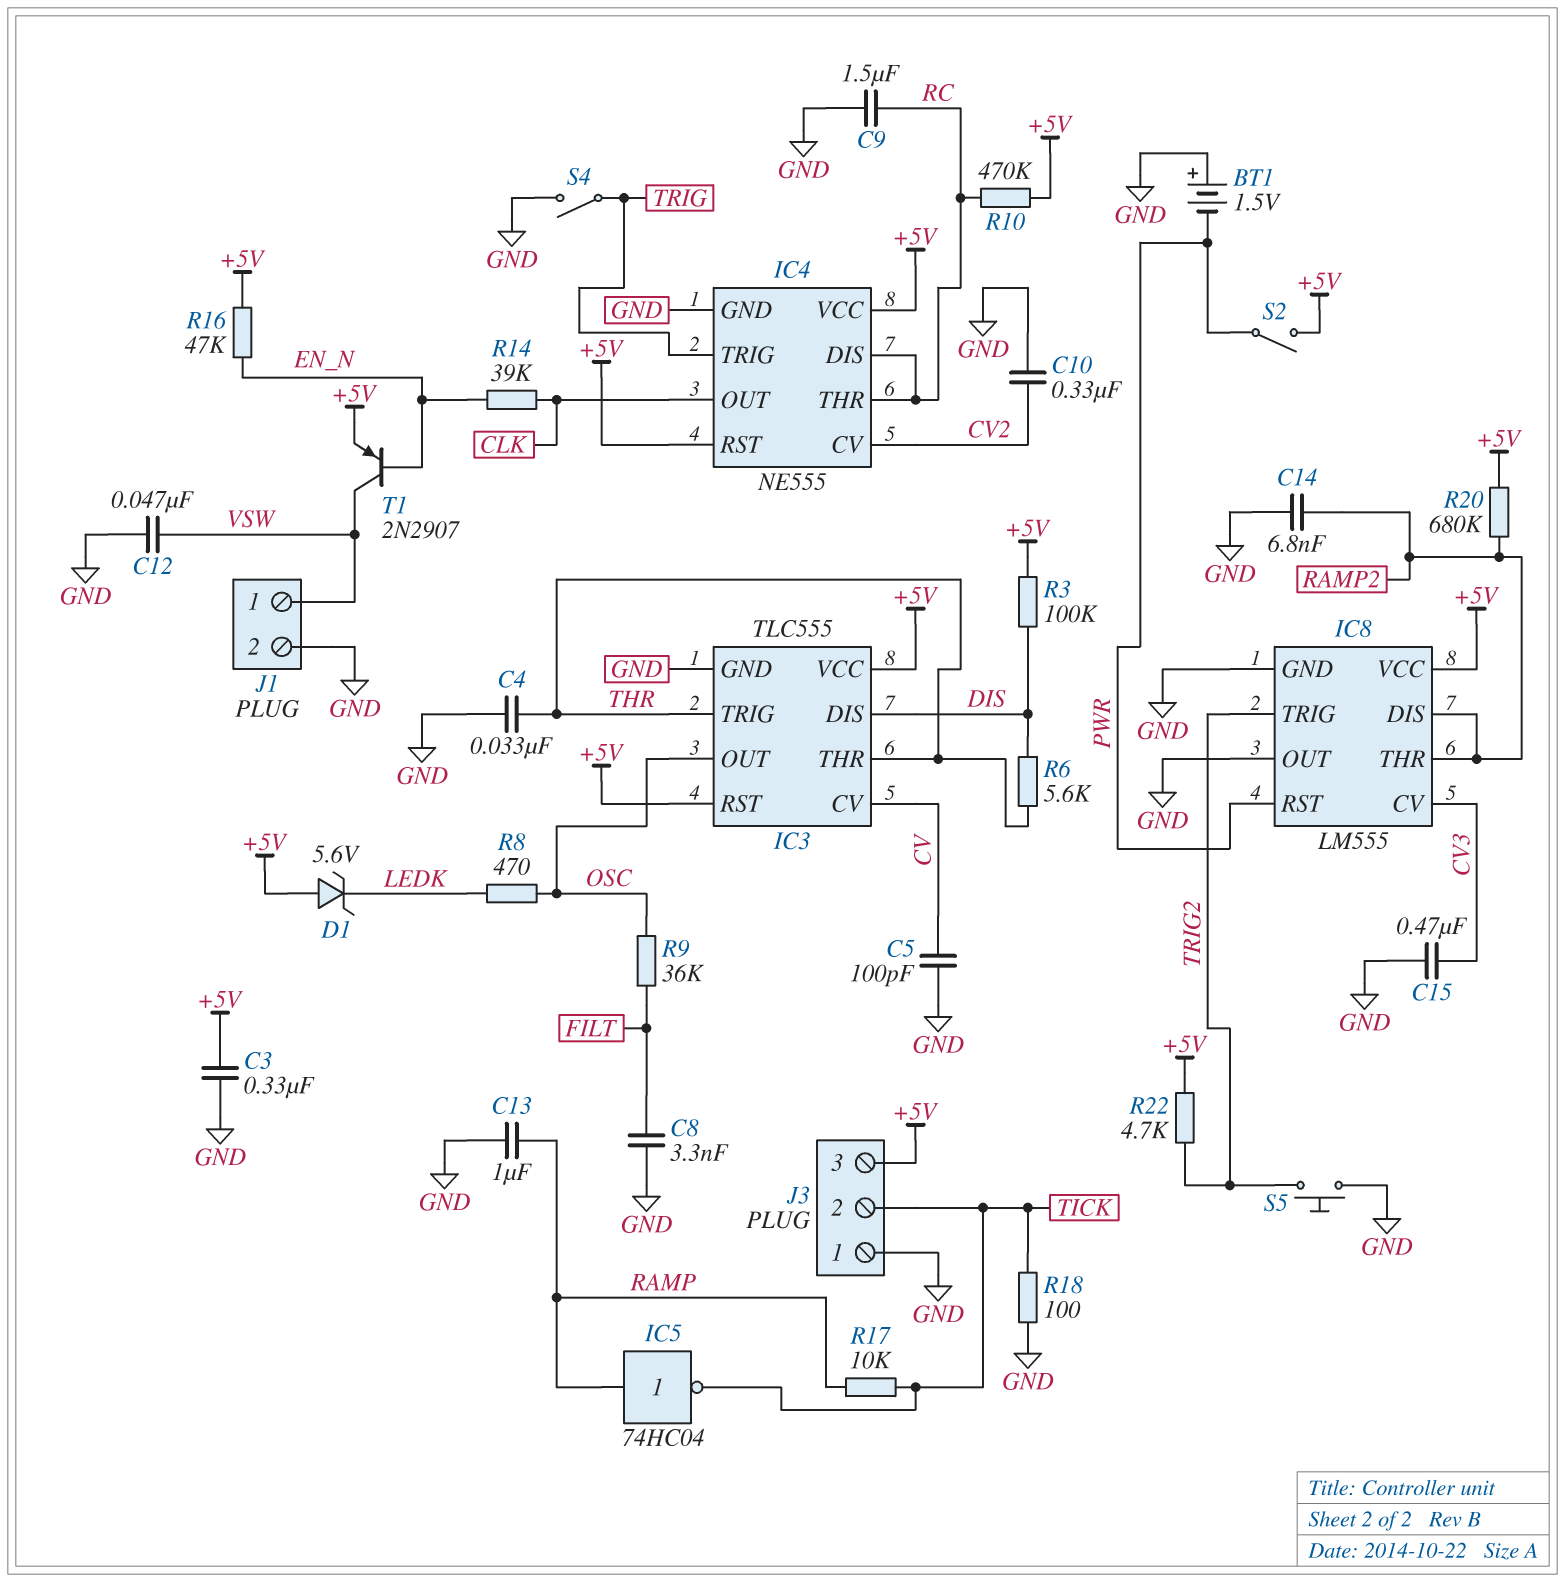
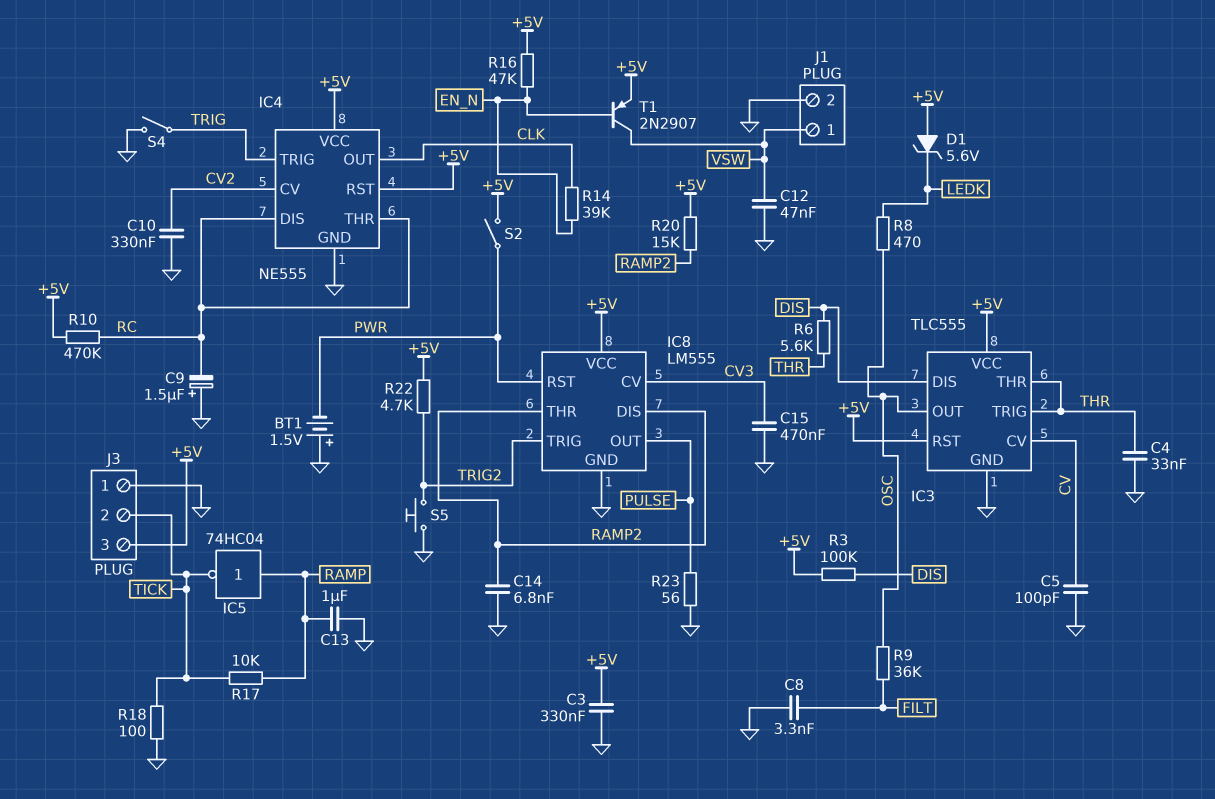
C9: 1.5uF (GND, RC) -> 1.5uF (plus GND, minus RC)
IC8 pin OUT: GND -> PULSE
R20: 680k (+5V, RAMP2) -> 15k (+5V, RAMP2)
R23: none -> 56 (GND, PULSE)

